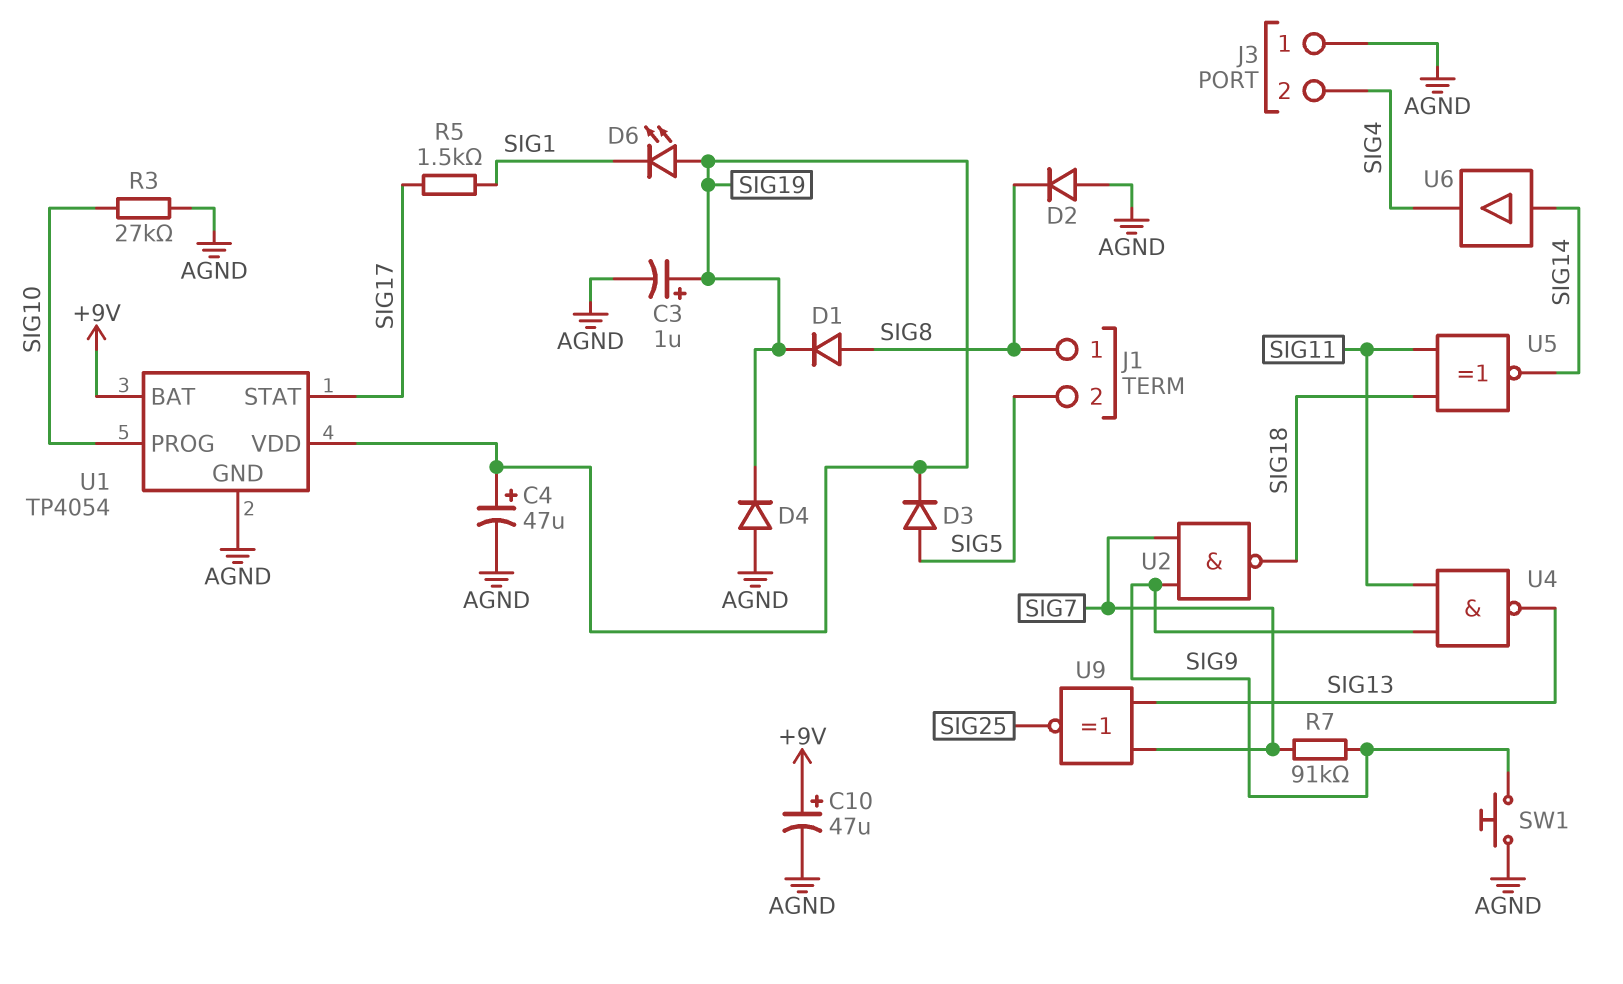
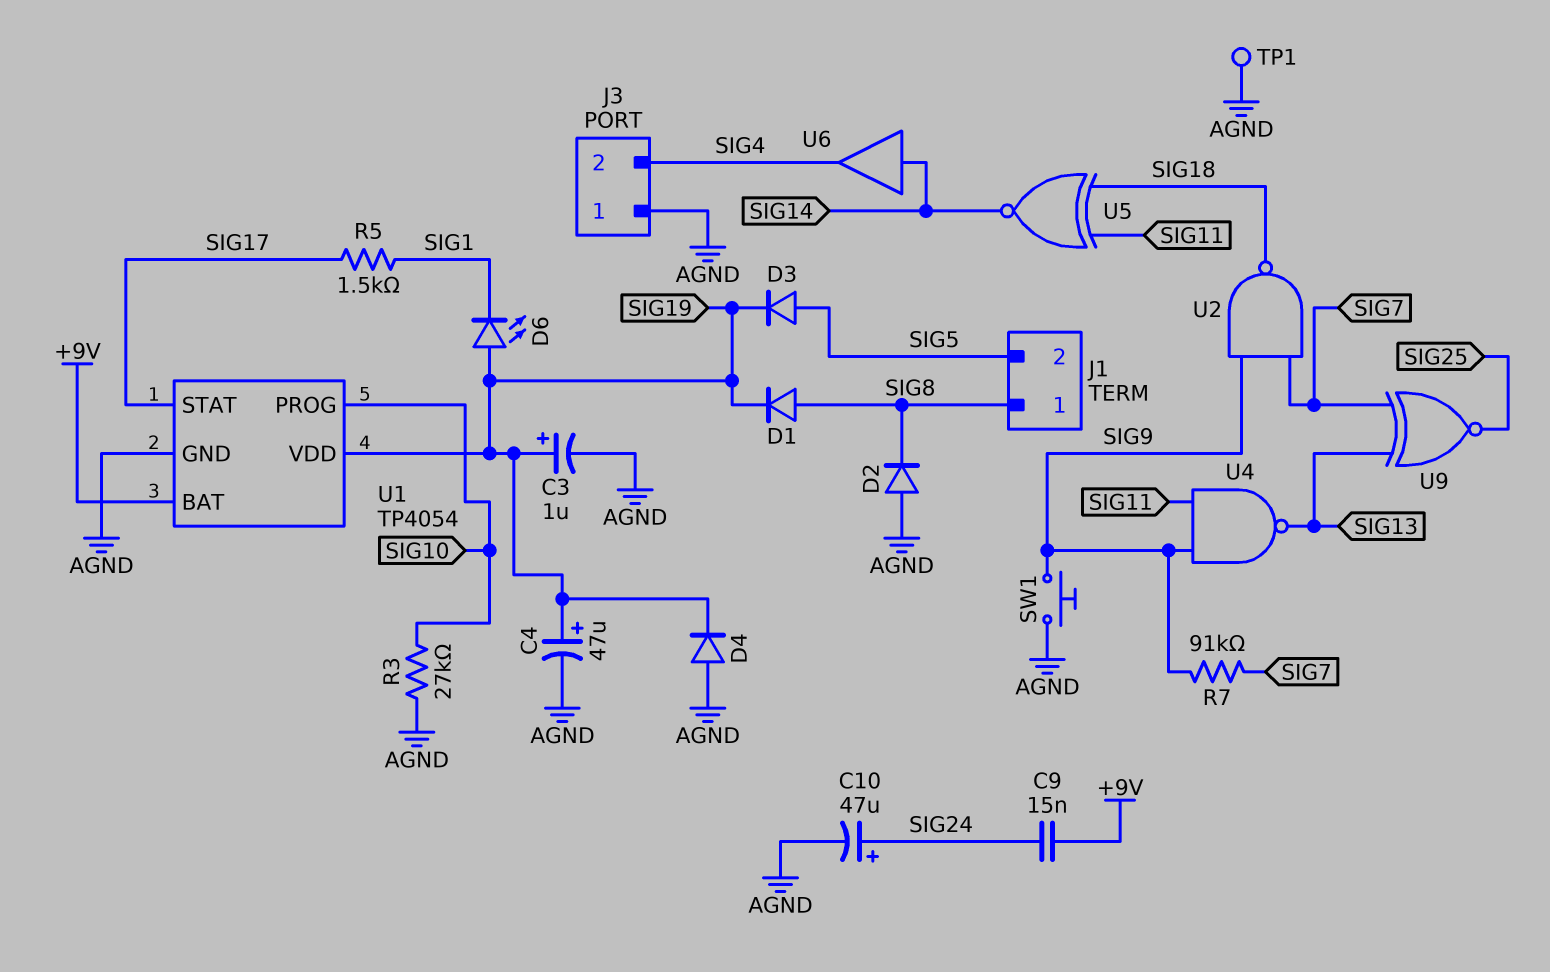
C9: none -> 15nF (+9V, SIG24)
C10: 47uF (plus +9V, minus AGND) -> 47uF (plus SIG24, minus AGND)
TP1: none -> test point (AGND)

